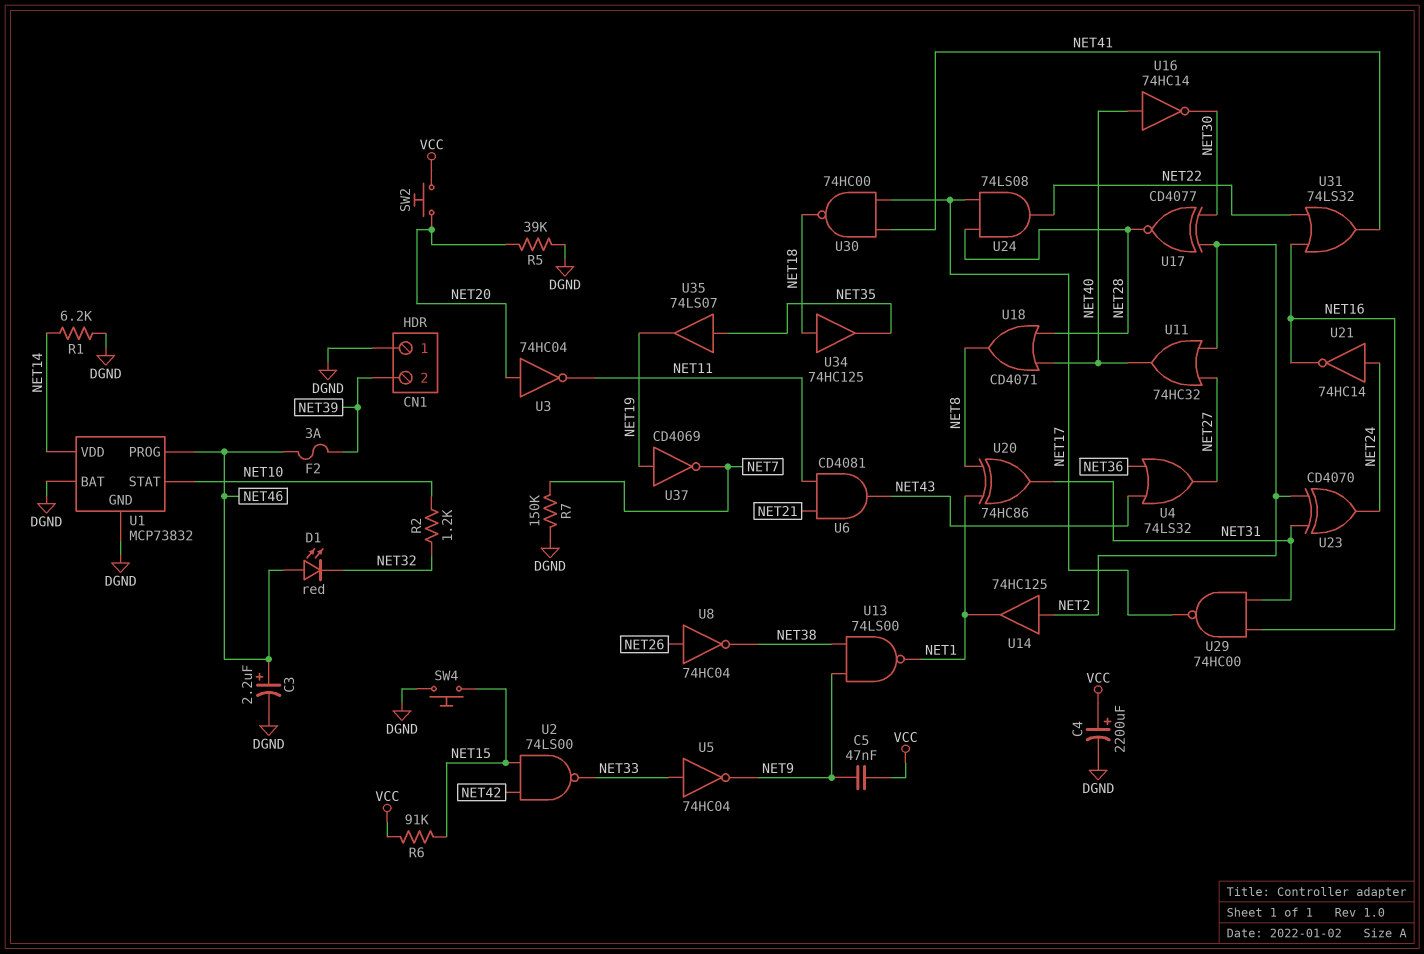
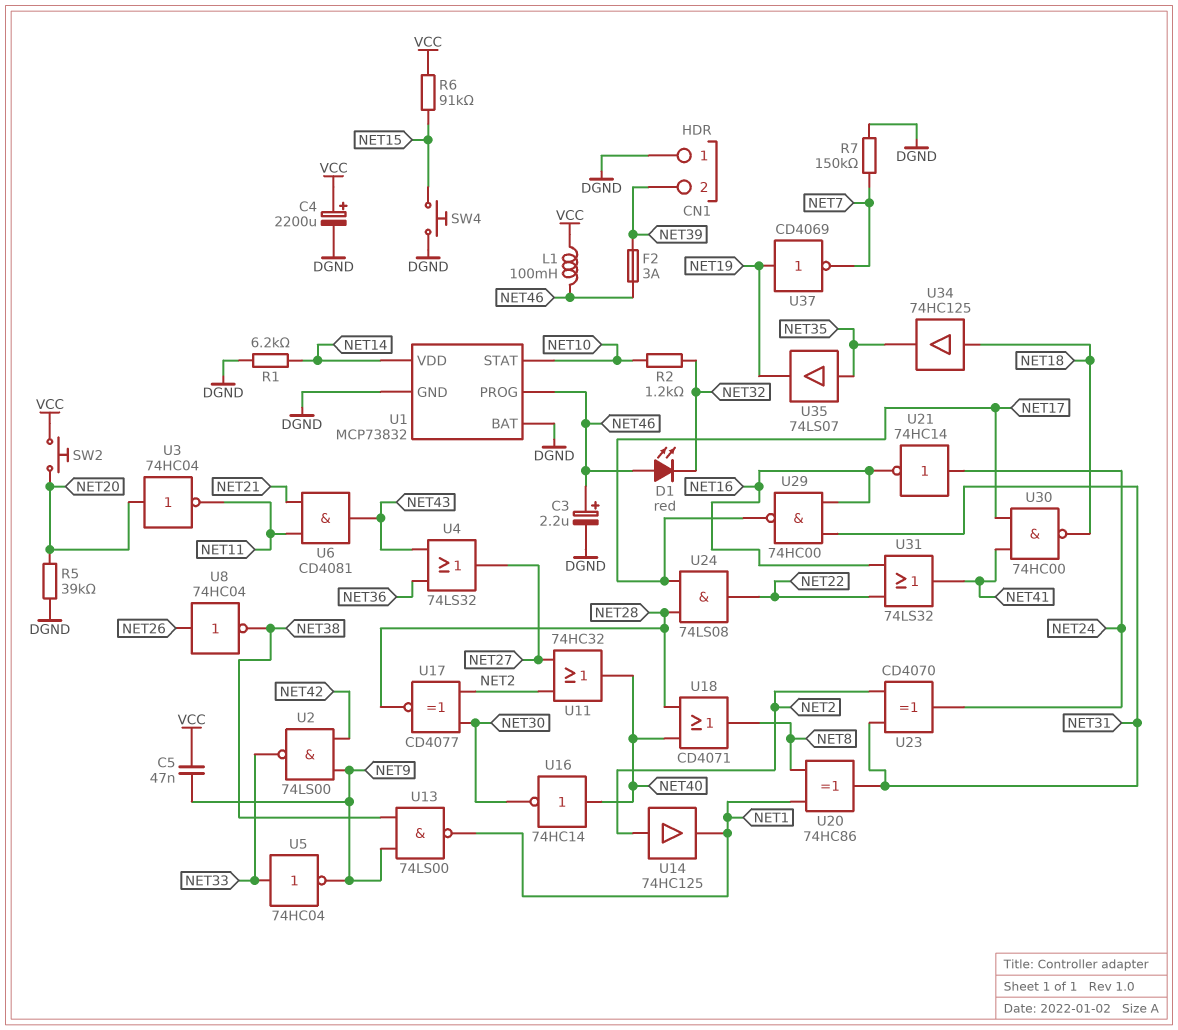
L1: none -> 100mH (NET46, VCC)
U2: NAND 74LS00 (in NET15, in NET42, out NET33) -> NAND 74LS00 (in NET9, in NET42, out NET33)

